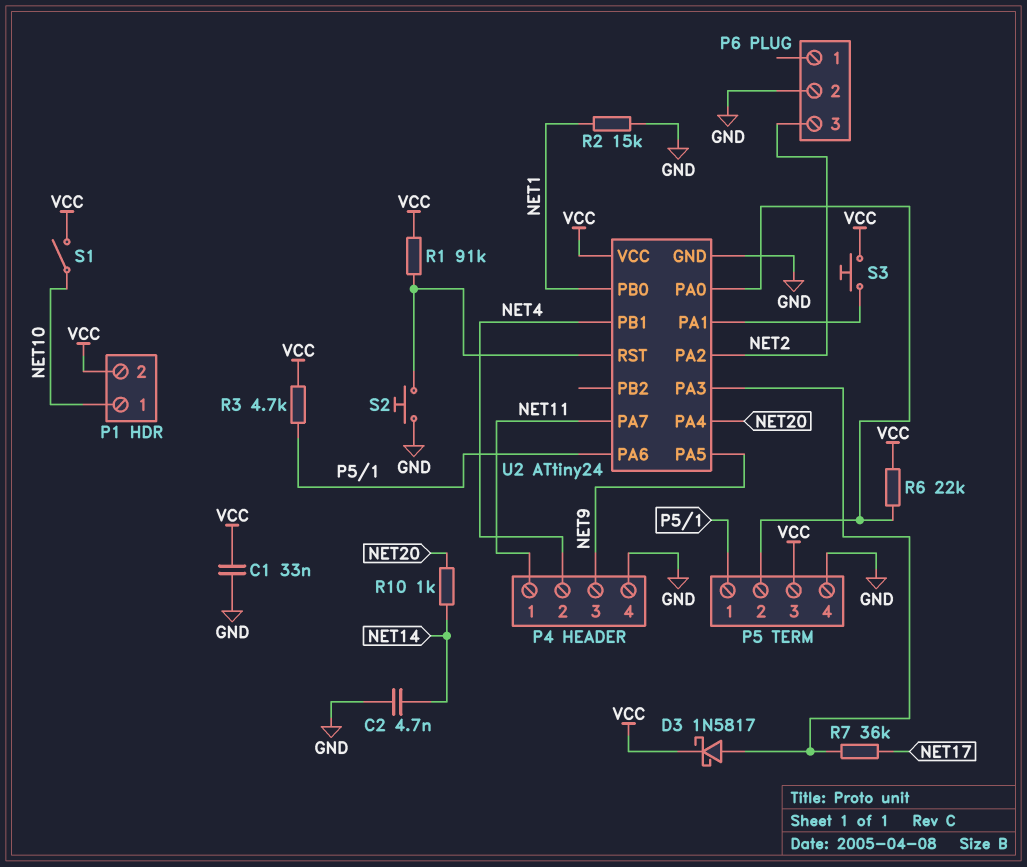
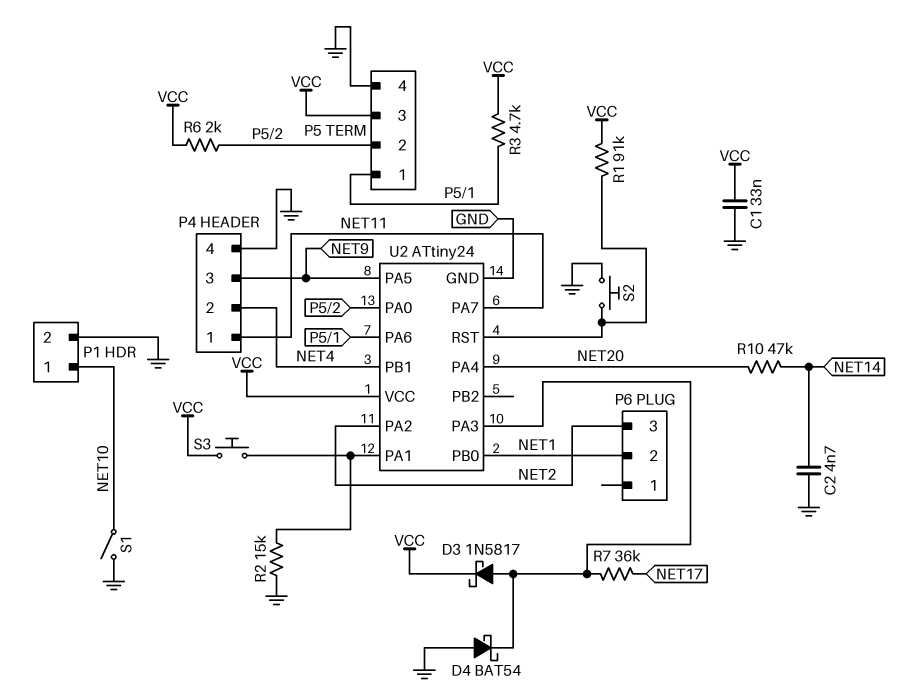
D4: none -> schottky BAT54 (A GND, K U2/PA3)
P1 pin 2: VCC -> GND
P6 pin 2: GND -> NET1
R2: 15k (GND, NET1) -> 15k (GND, U2/PA1)
R6: 22k (P5/2, VCC) -> 2k (P5/2, VCC)
R10: 1k (NET14, NET20) -> 47k (NET14, NET20)
S1: switch (NET10, VCC) -> switch (GND, NET10)

